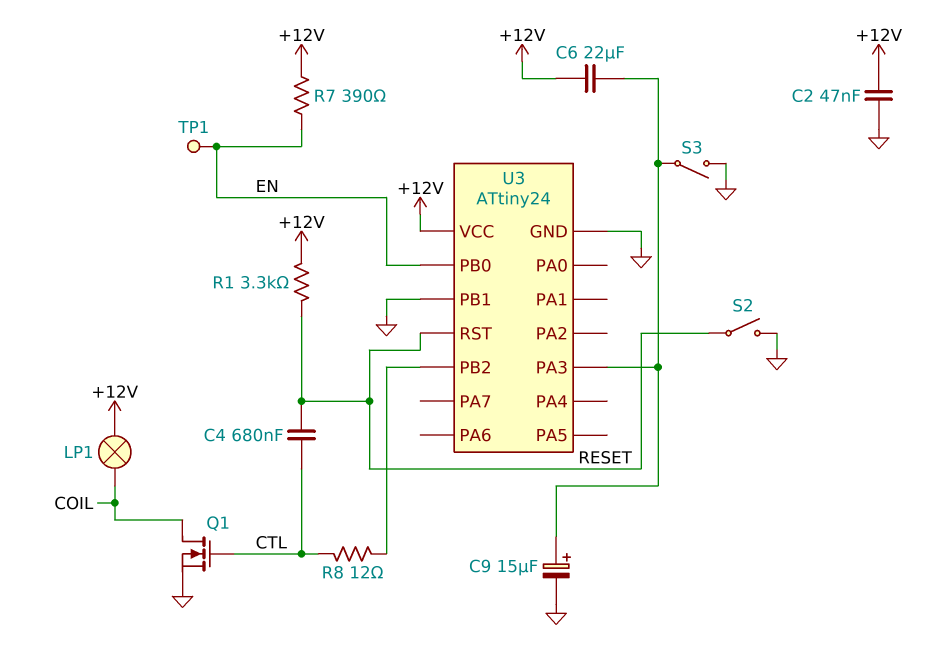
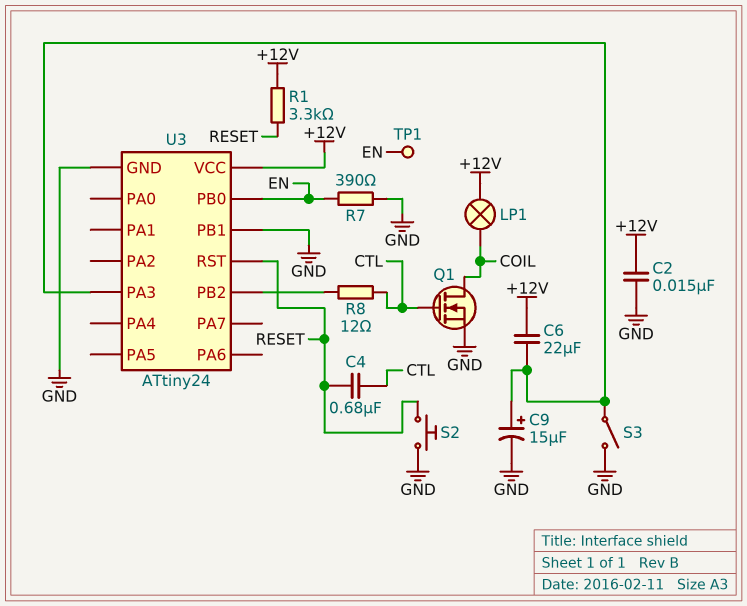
C2: 47nF (+12V, GND) -> 15nF (+12V, GND)
R7: 390 (+12V, EN) -> 390 (EN, GND)
S2: switch (GND, RESET) -> button (GND, RESET)

